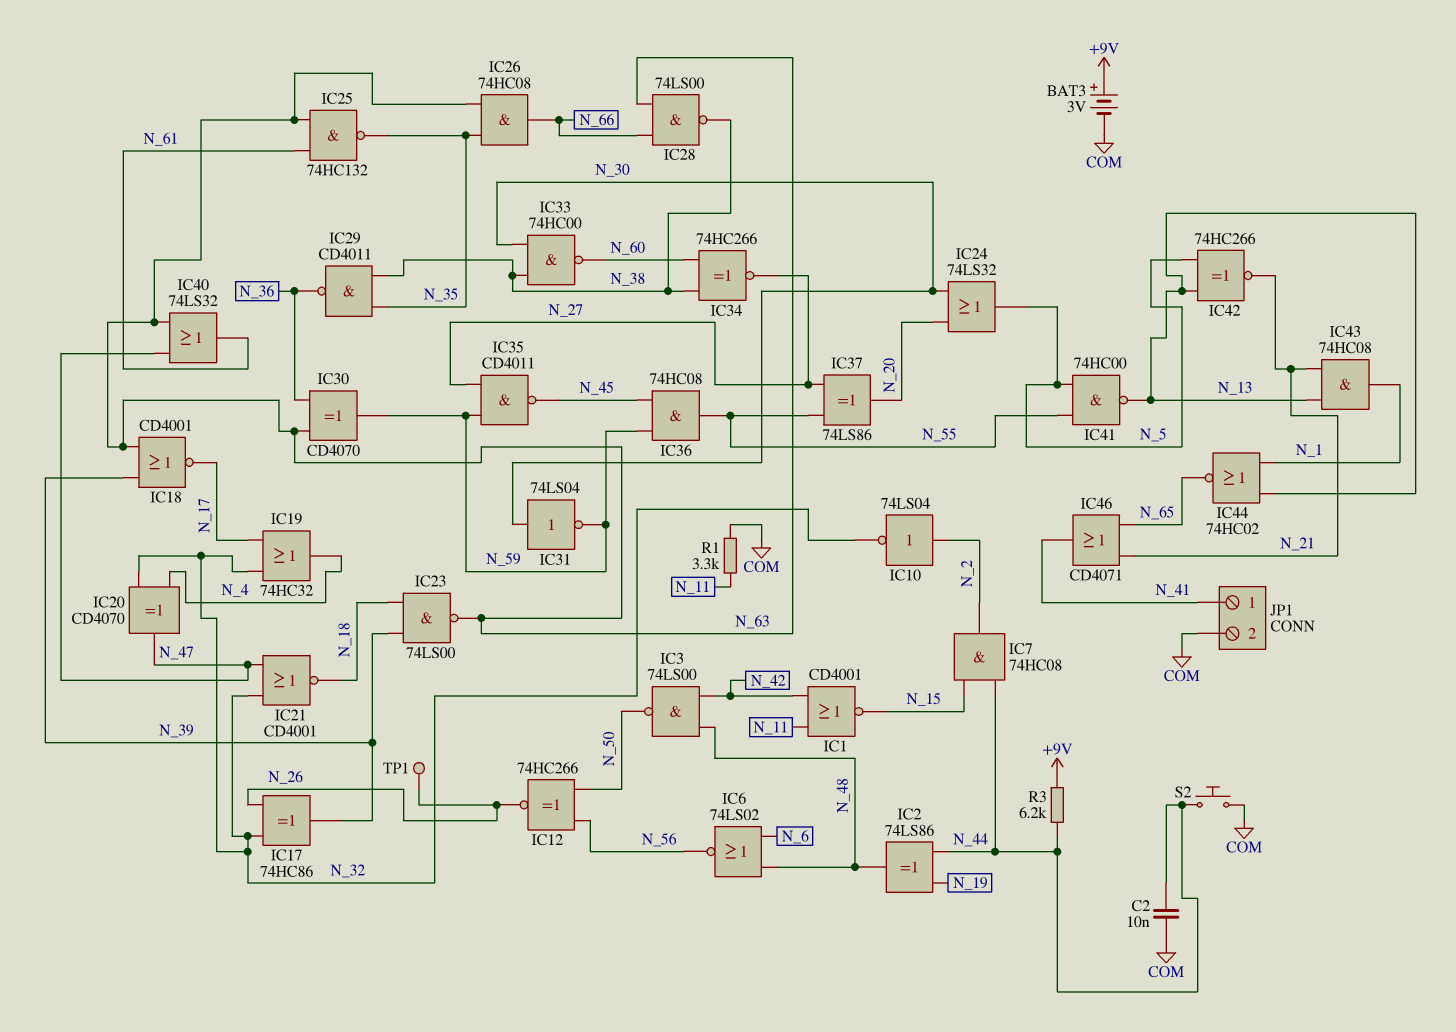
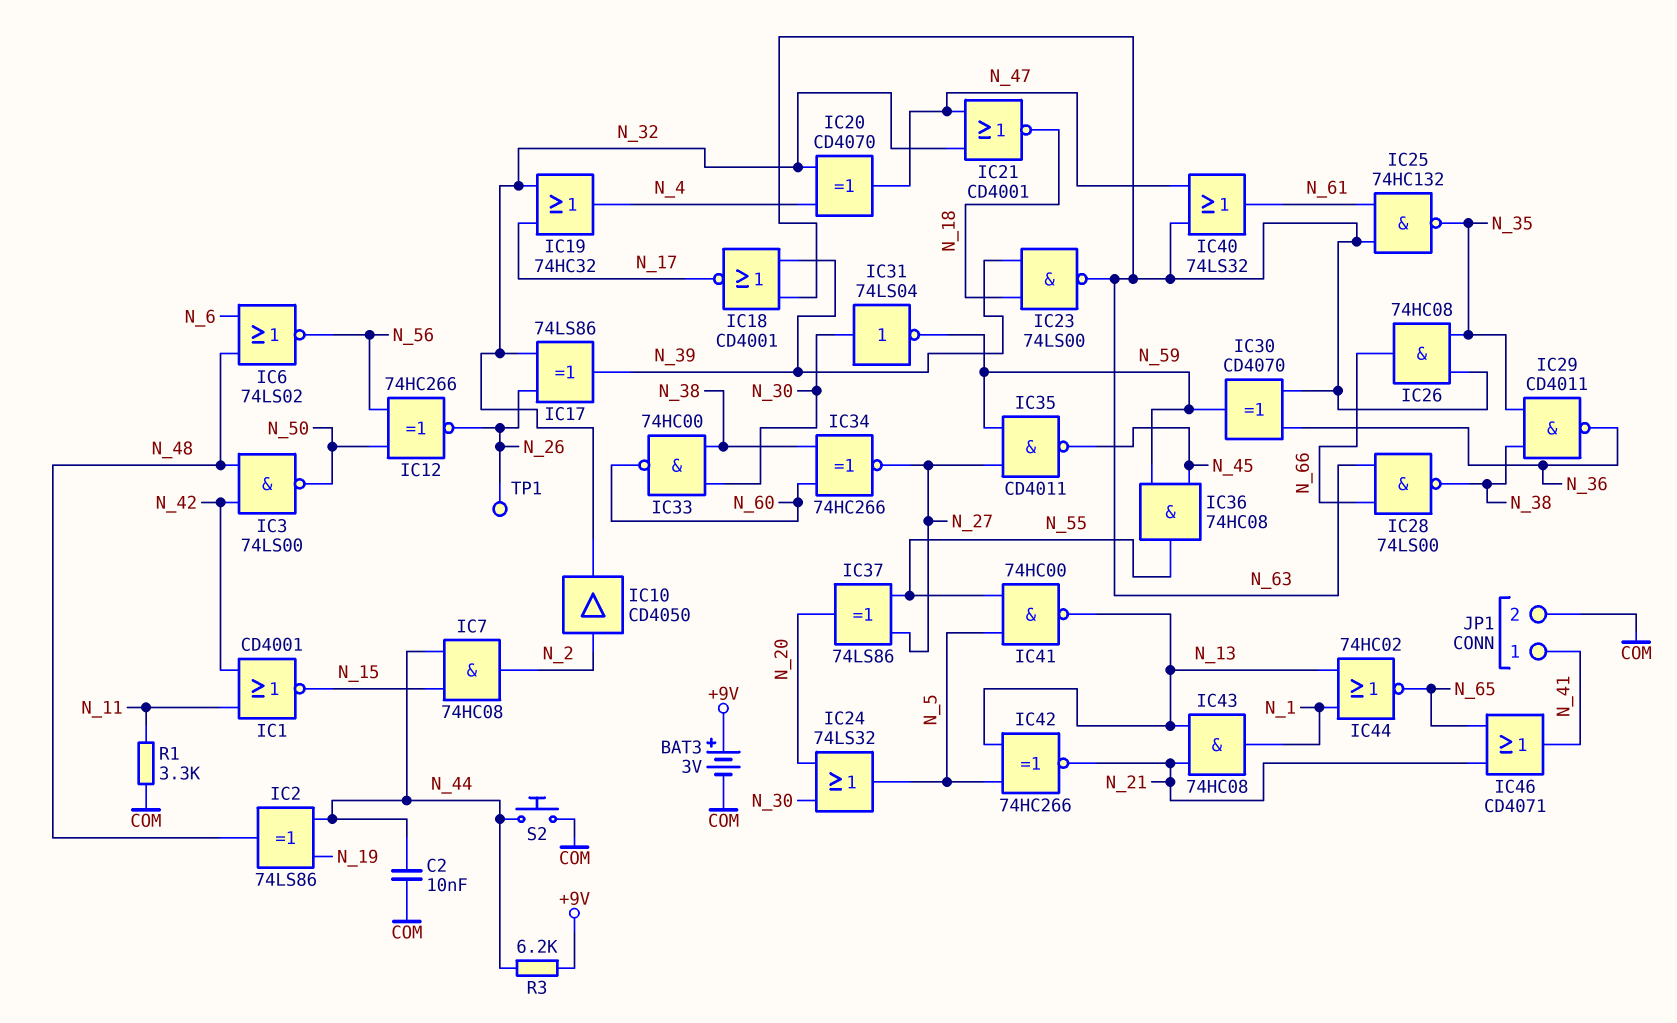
IC10: NOT 74LS04 (in N_2, out N_32) -> buffer CD4050 (in N_2, out N_32)
IC17: XOR 74HC86 (in N_26, in N_32, out N_39) -> XOR 74LS86 (in N_26, in N_32, out N_39)

